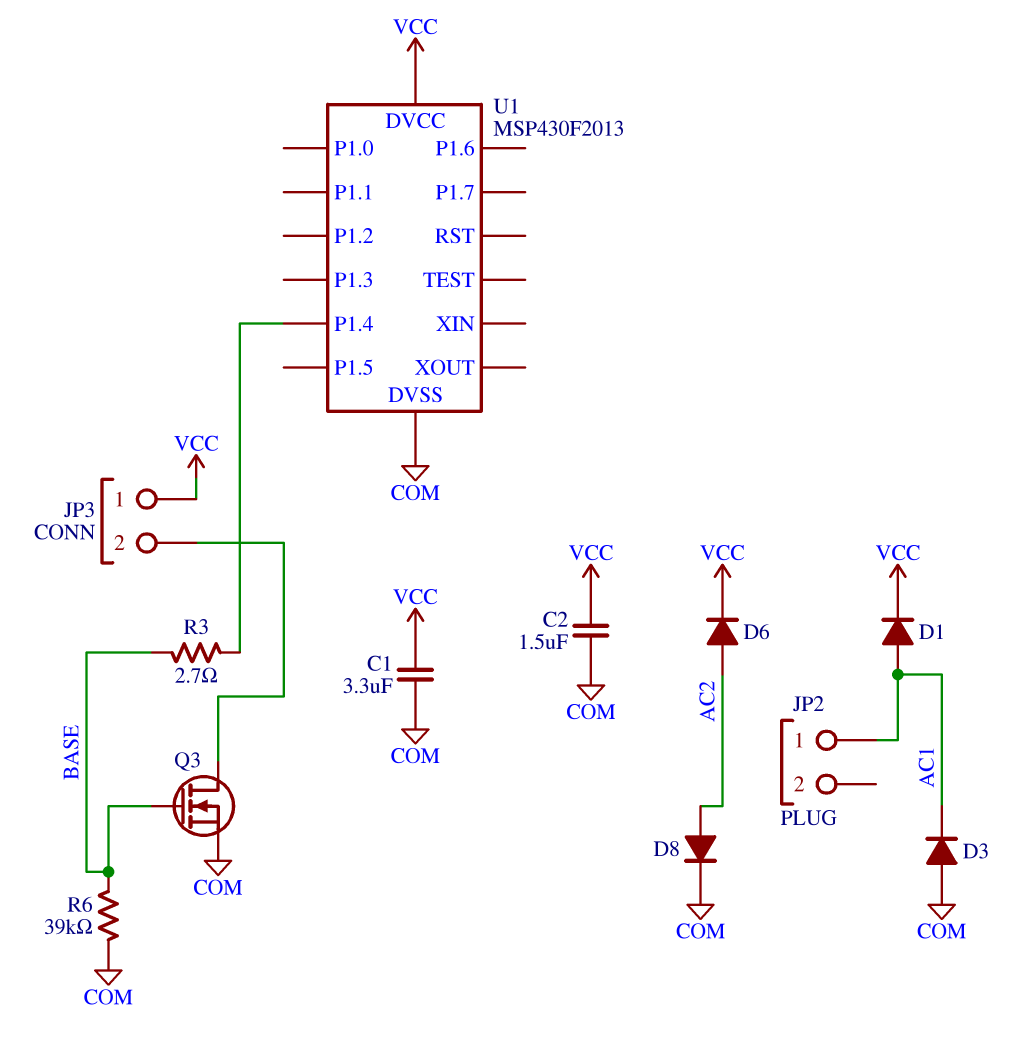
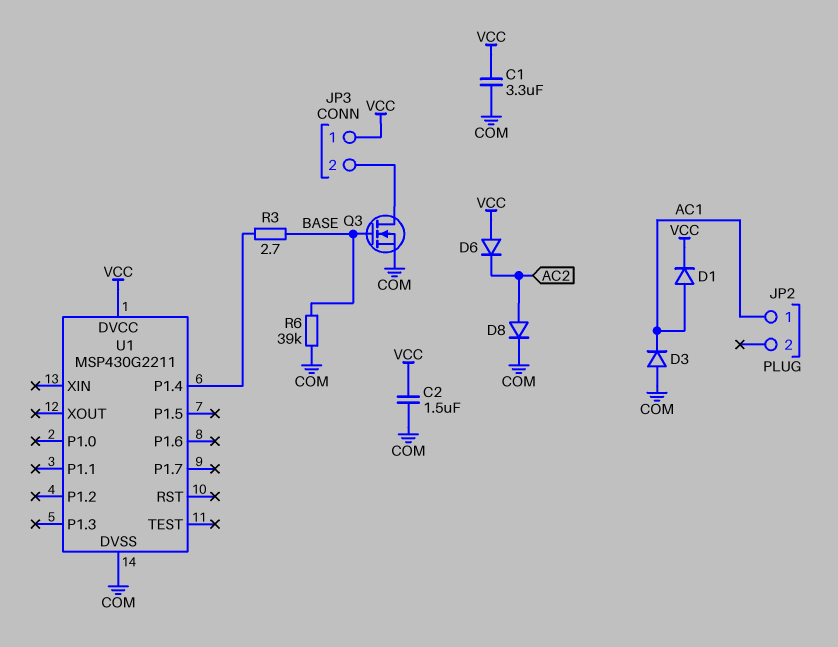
D6: diode (A AC2, K VCC) -> diode (A VCC, K AC2)
U1: MSP430F2013 -> MSP430G2211

